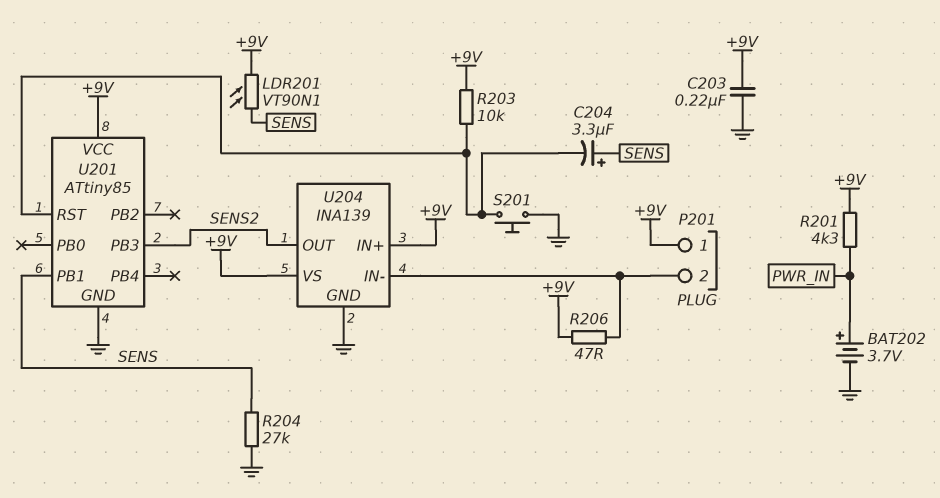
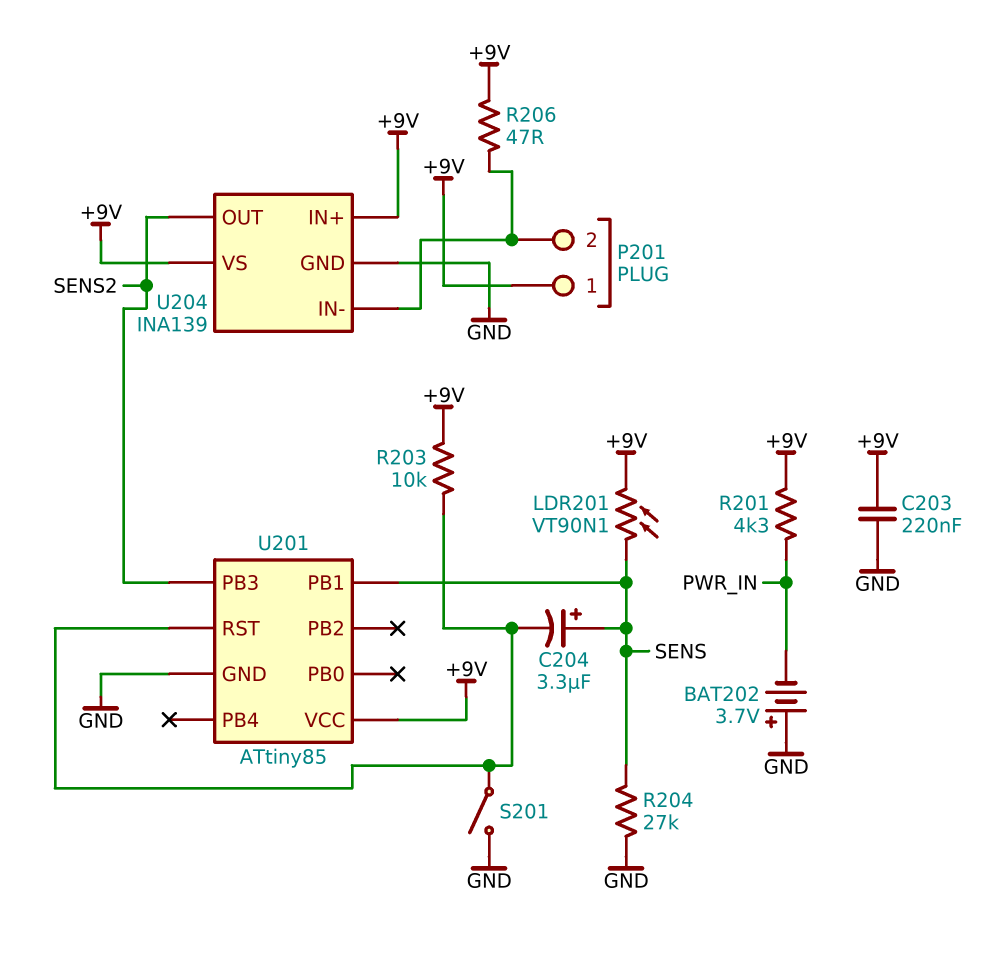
BAT202: 3.7V (plus PWR_IN, minus GND) -> 3.7V (plus GND, minus PWR_IN)
S201: button (GND, U201/RST) -> switch (GND, U201/RST)

